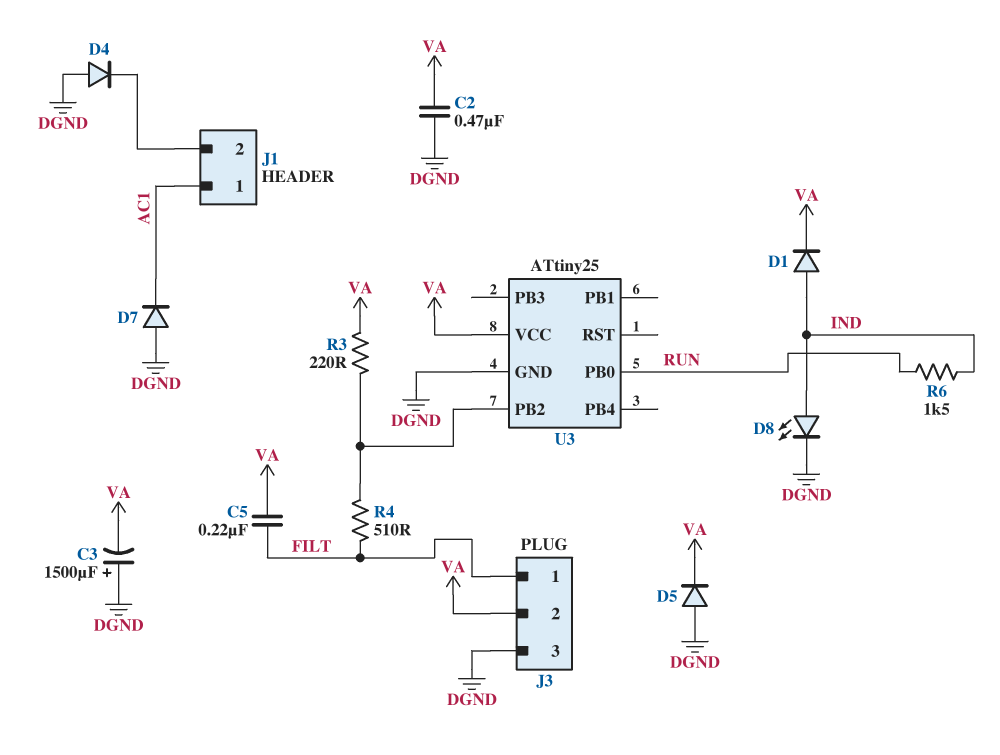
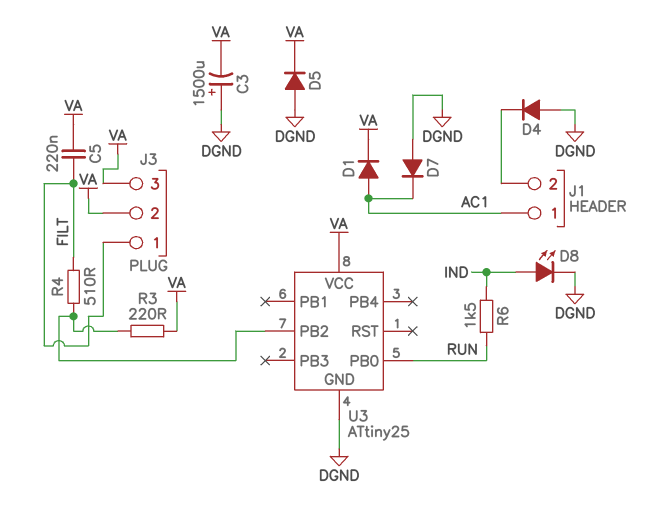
C2: 470nF (DGND, VA) -> none
D1: diode (A IND, K VA) -> diode (A AC1, K VA)
J3 pin 3: DGND -> VA

